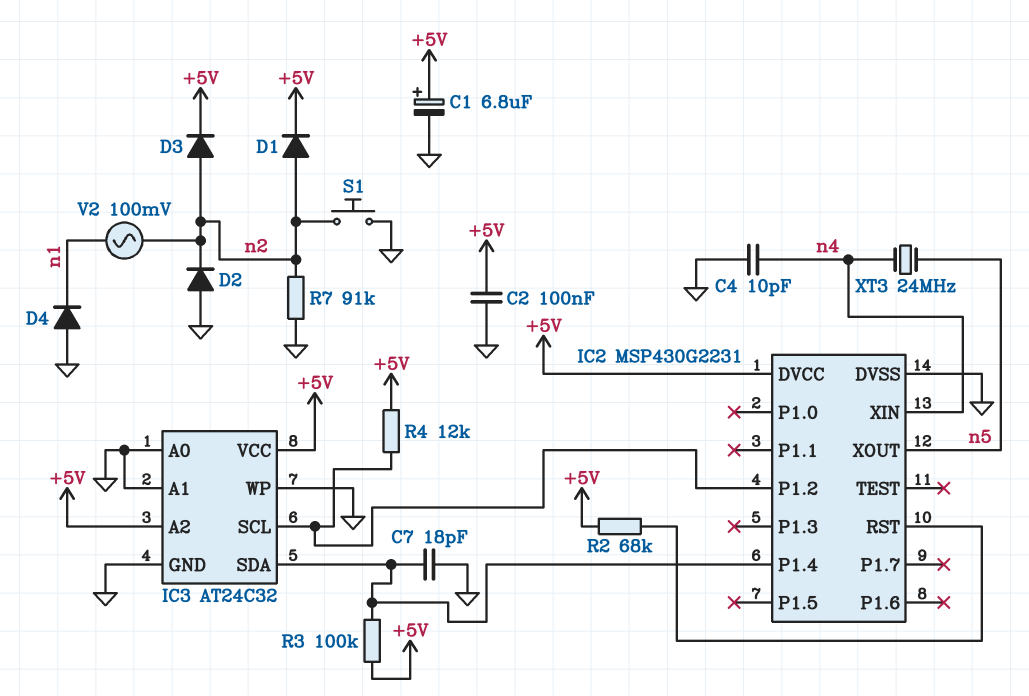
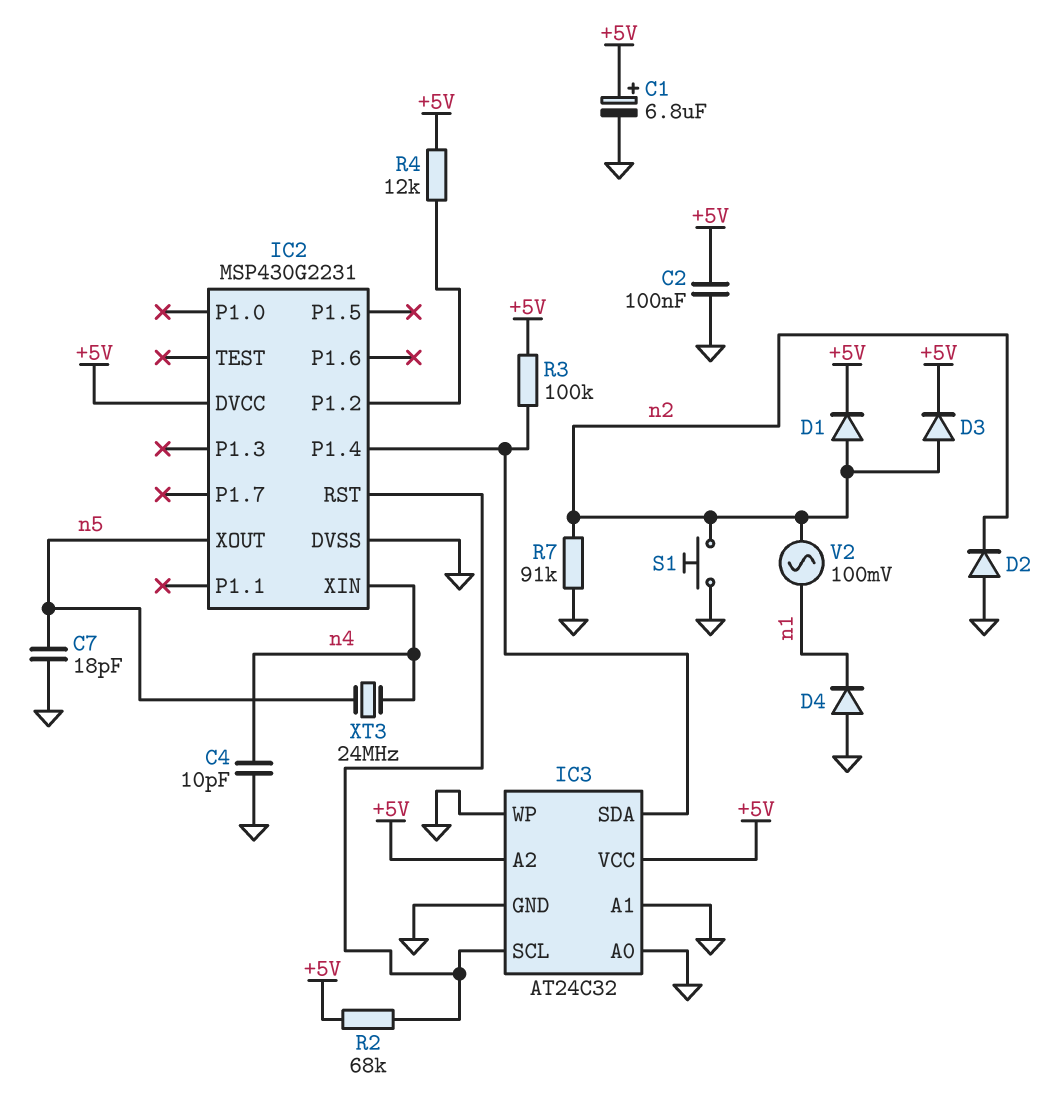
C7: 18pF (GND, IC2/P1.4) -> 18pF (GND, n5)
IC3 pin SCL: IC2/P1.2 -> IC2/RST

